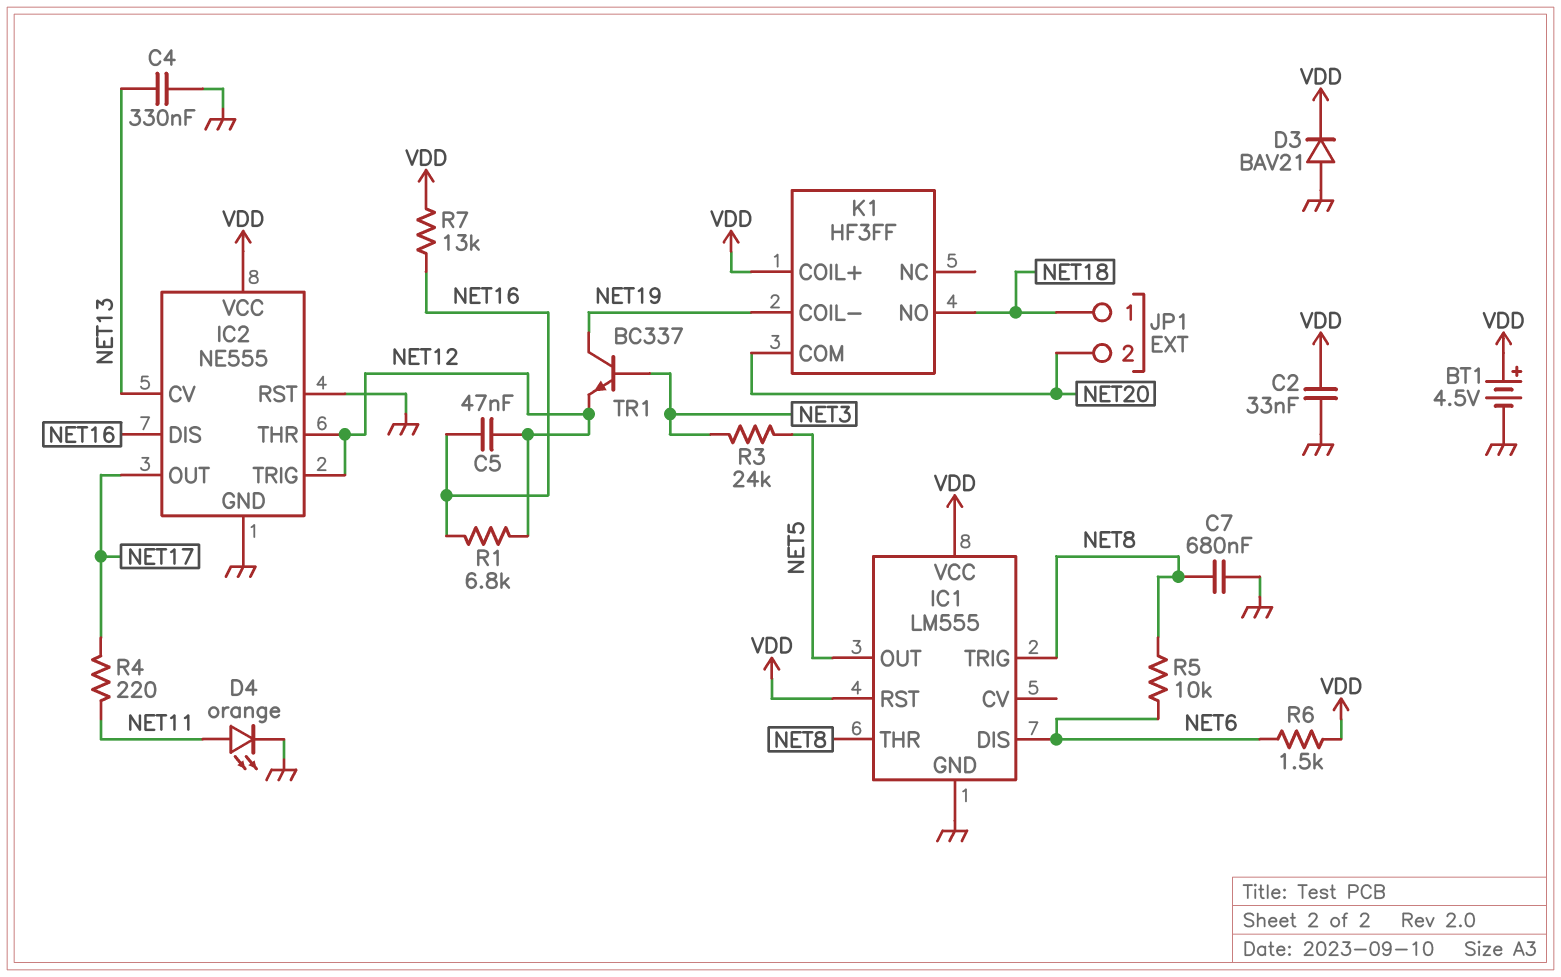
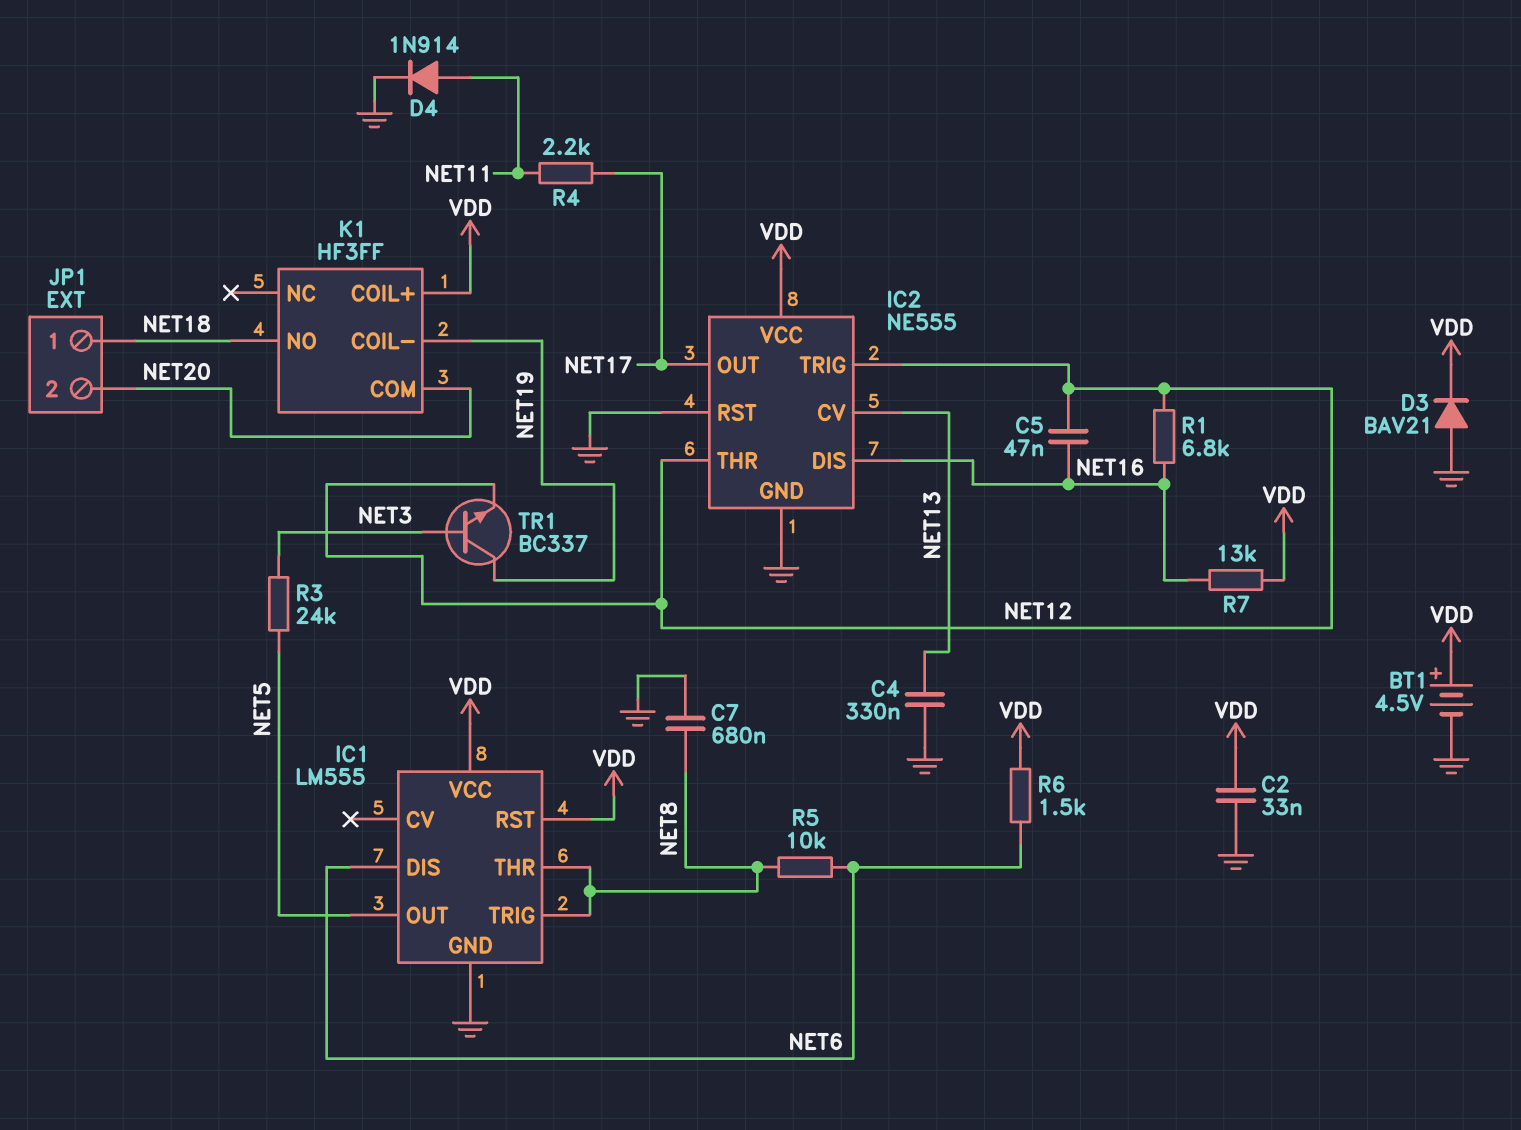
D4: LED orange (A NET11, K GND) -> diode 1N914 (A NET11, K GND)
R4: 220 (NET11, NET17) -> 2.2k (NET11, NET17)

